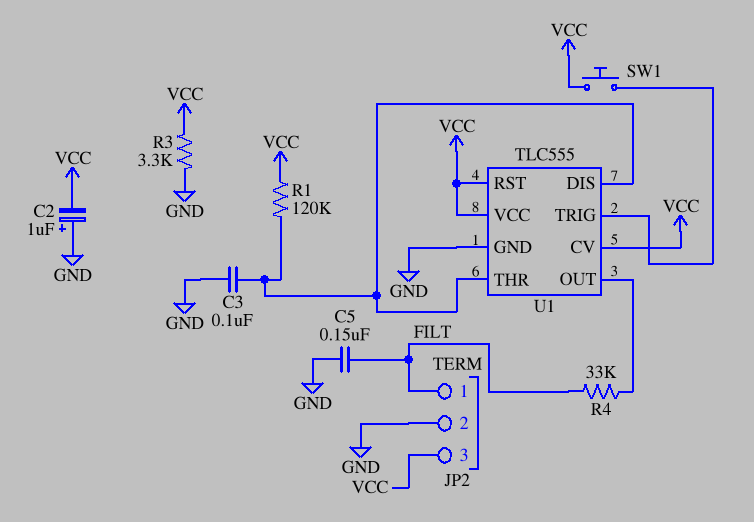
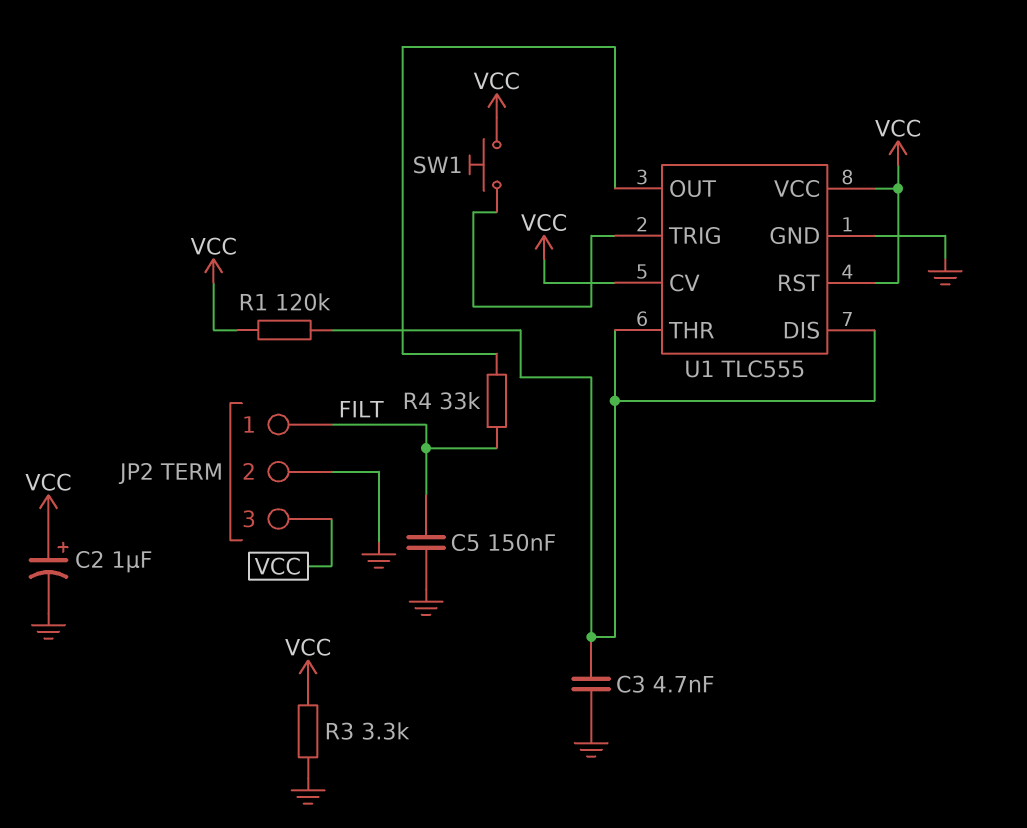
C2: 1uF (plus GND, minus VCC) -> 1uF (plus VCC, minus GND)
C3: 100nF (GND, U1/DIS) -> 4.7nF (GND, U1/DIS)

